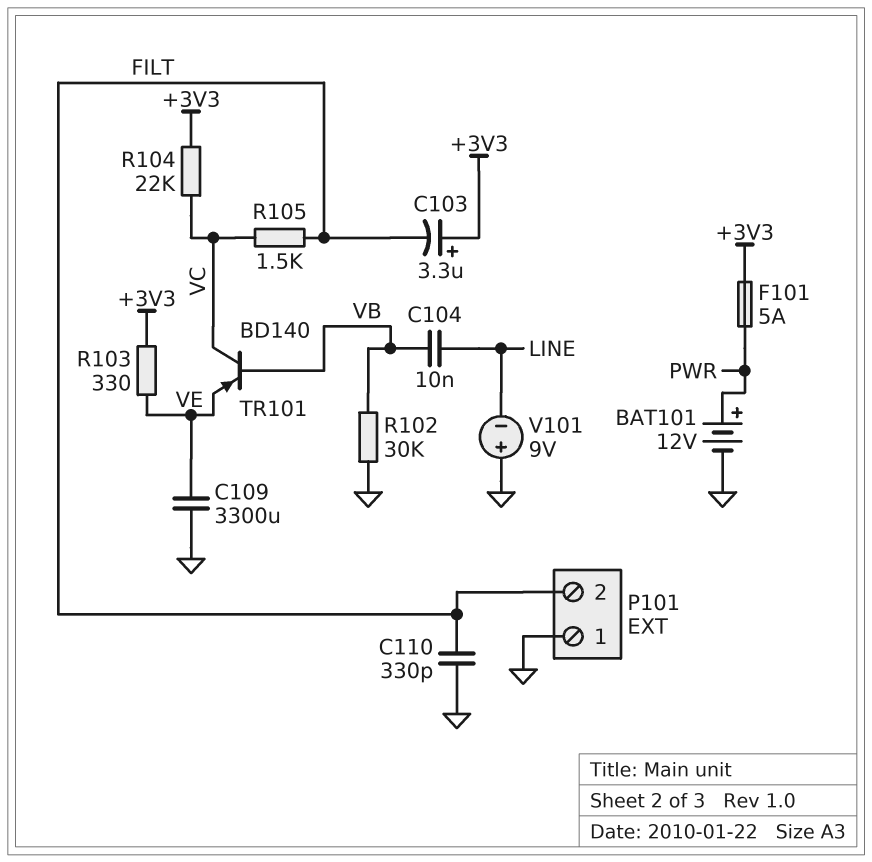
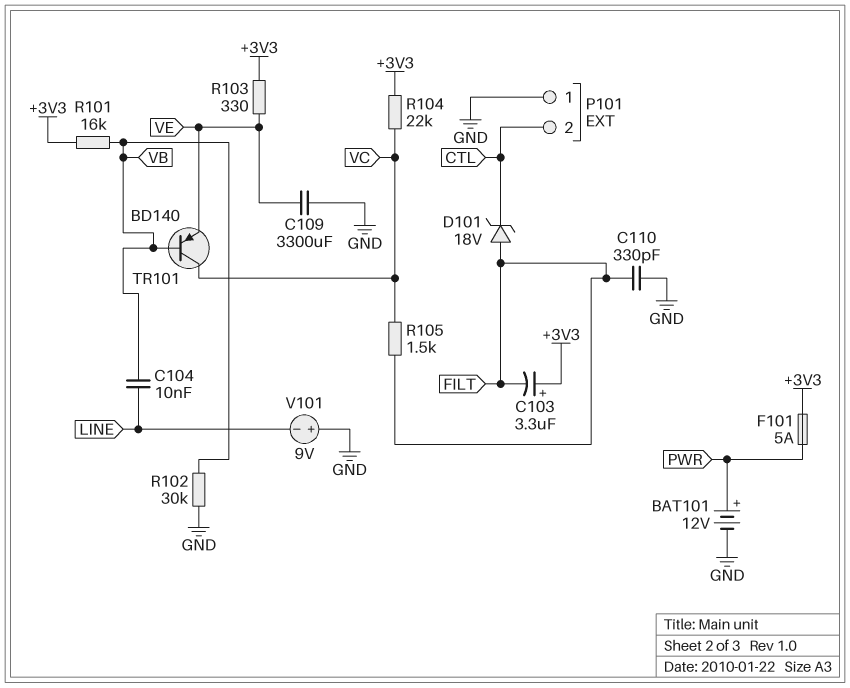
D101: none -> zener 18V (A FILT, K CTL)
P101 pin 2: FILT -> CTL
R101: none -> 16k (+3V3, VB)

